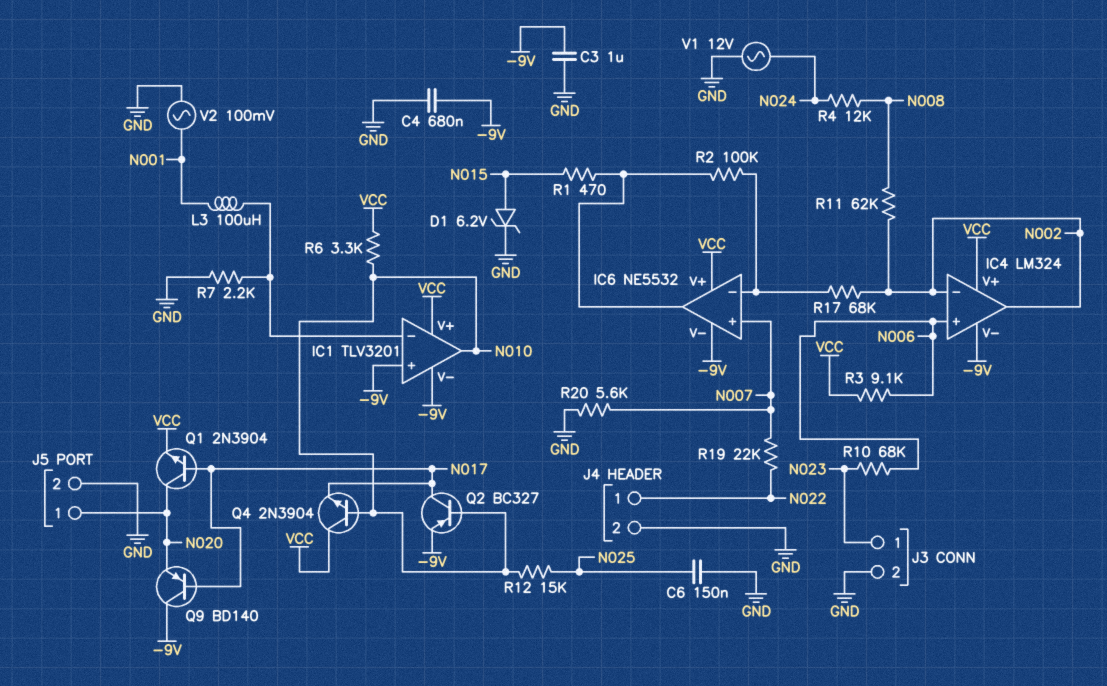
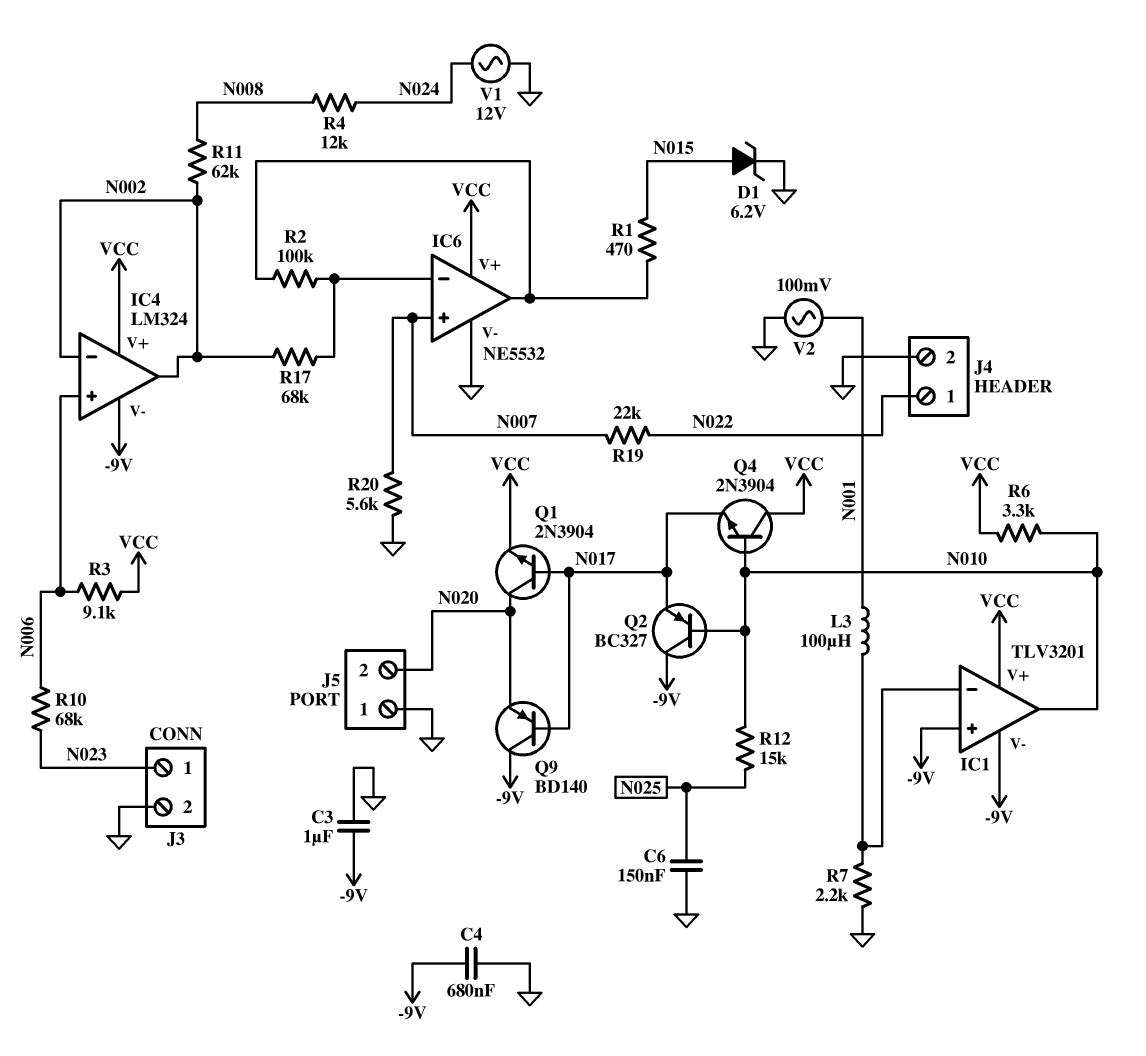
IC6 pin V-: -9V -> GND
J5 pin 1: N020 -> GND
J5 pin 2: GND -> N020
Q2: PNP BC327 (B N010, C N017, E -9V) -> PNP BC327 (B N010, C -9V, E N017)

